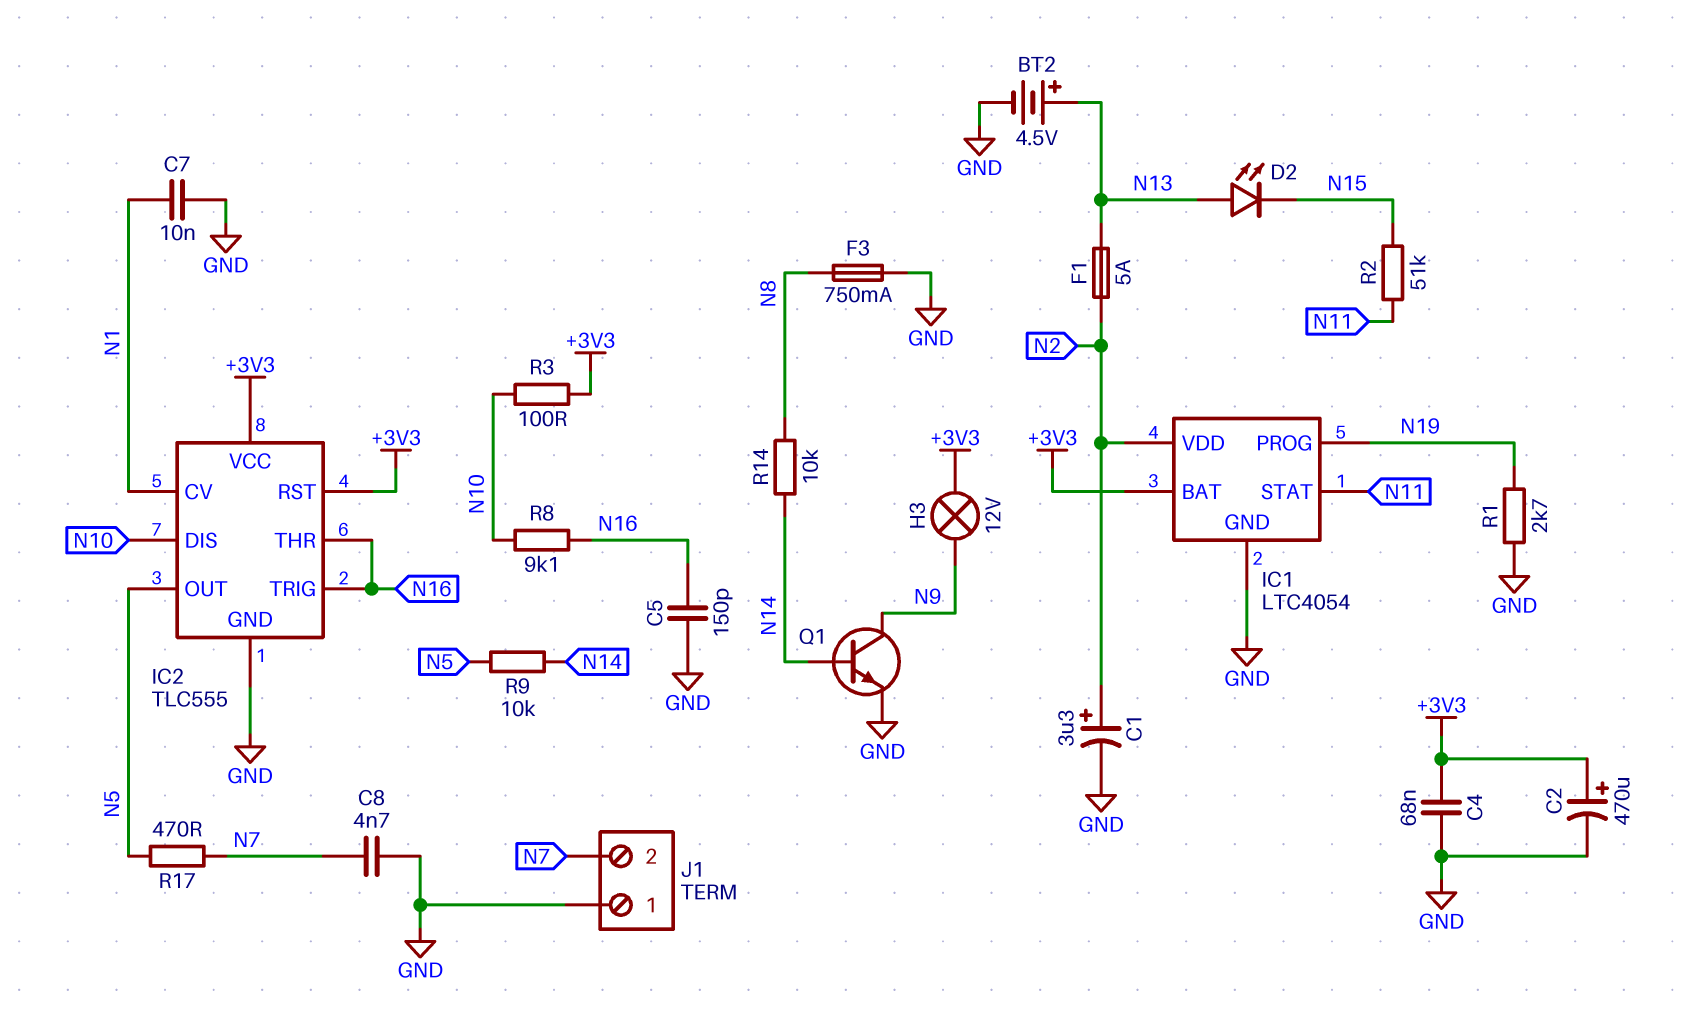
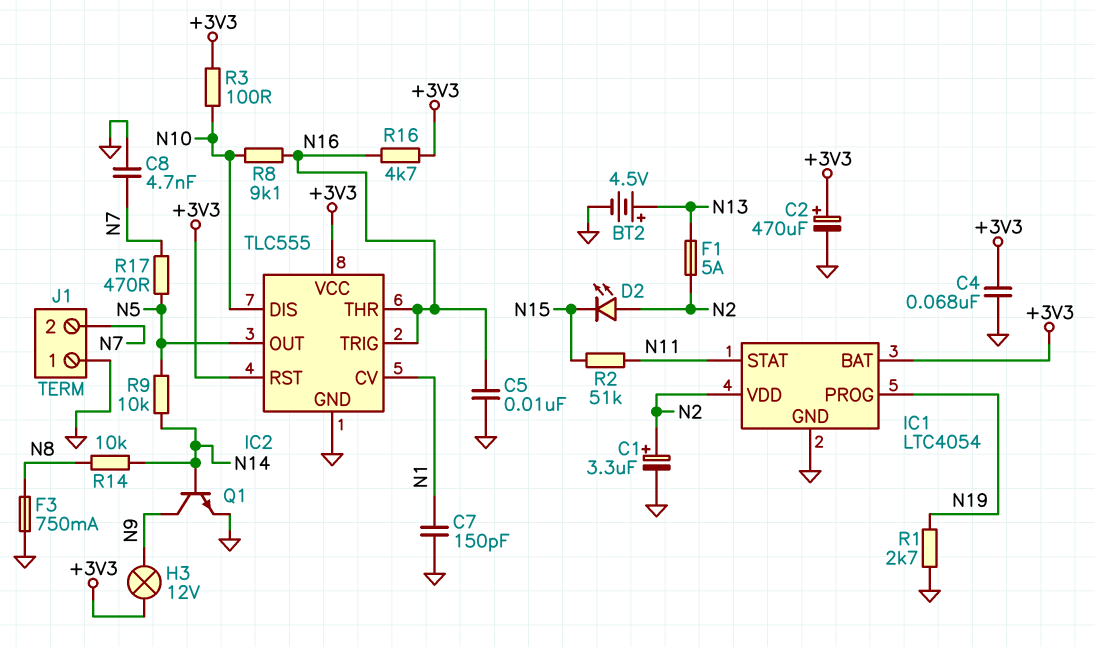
C5: 150pF (GND, N16) -> 10nF (GND, N16)
C7: 10nF (GND, N1) -> 150pF (GND, N1)
D2: LED (A N13, K N15) -> LED (A N2, K N15)
R16: none -> 4.7k (+3V3, N16)

